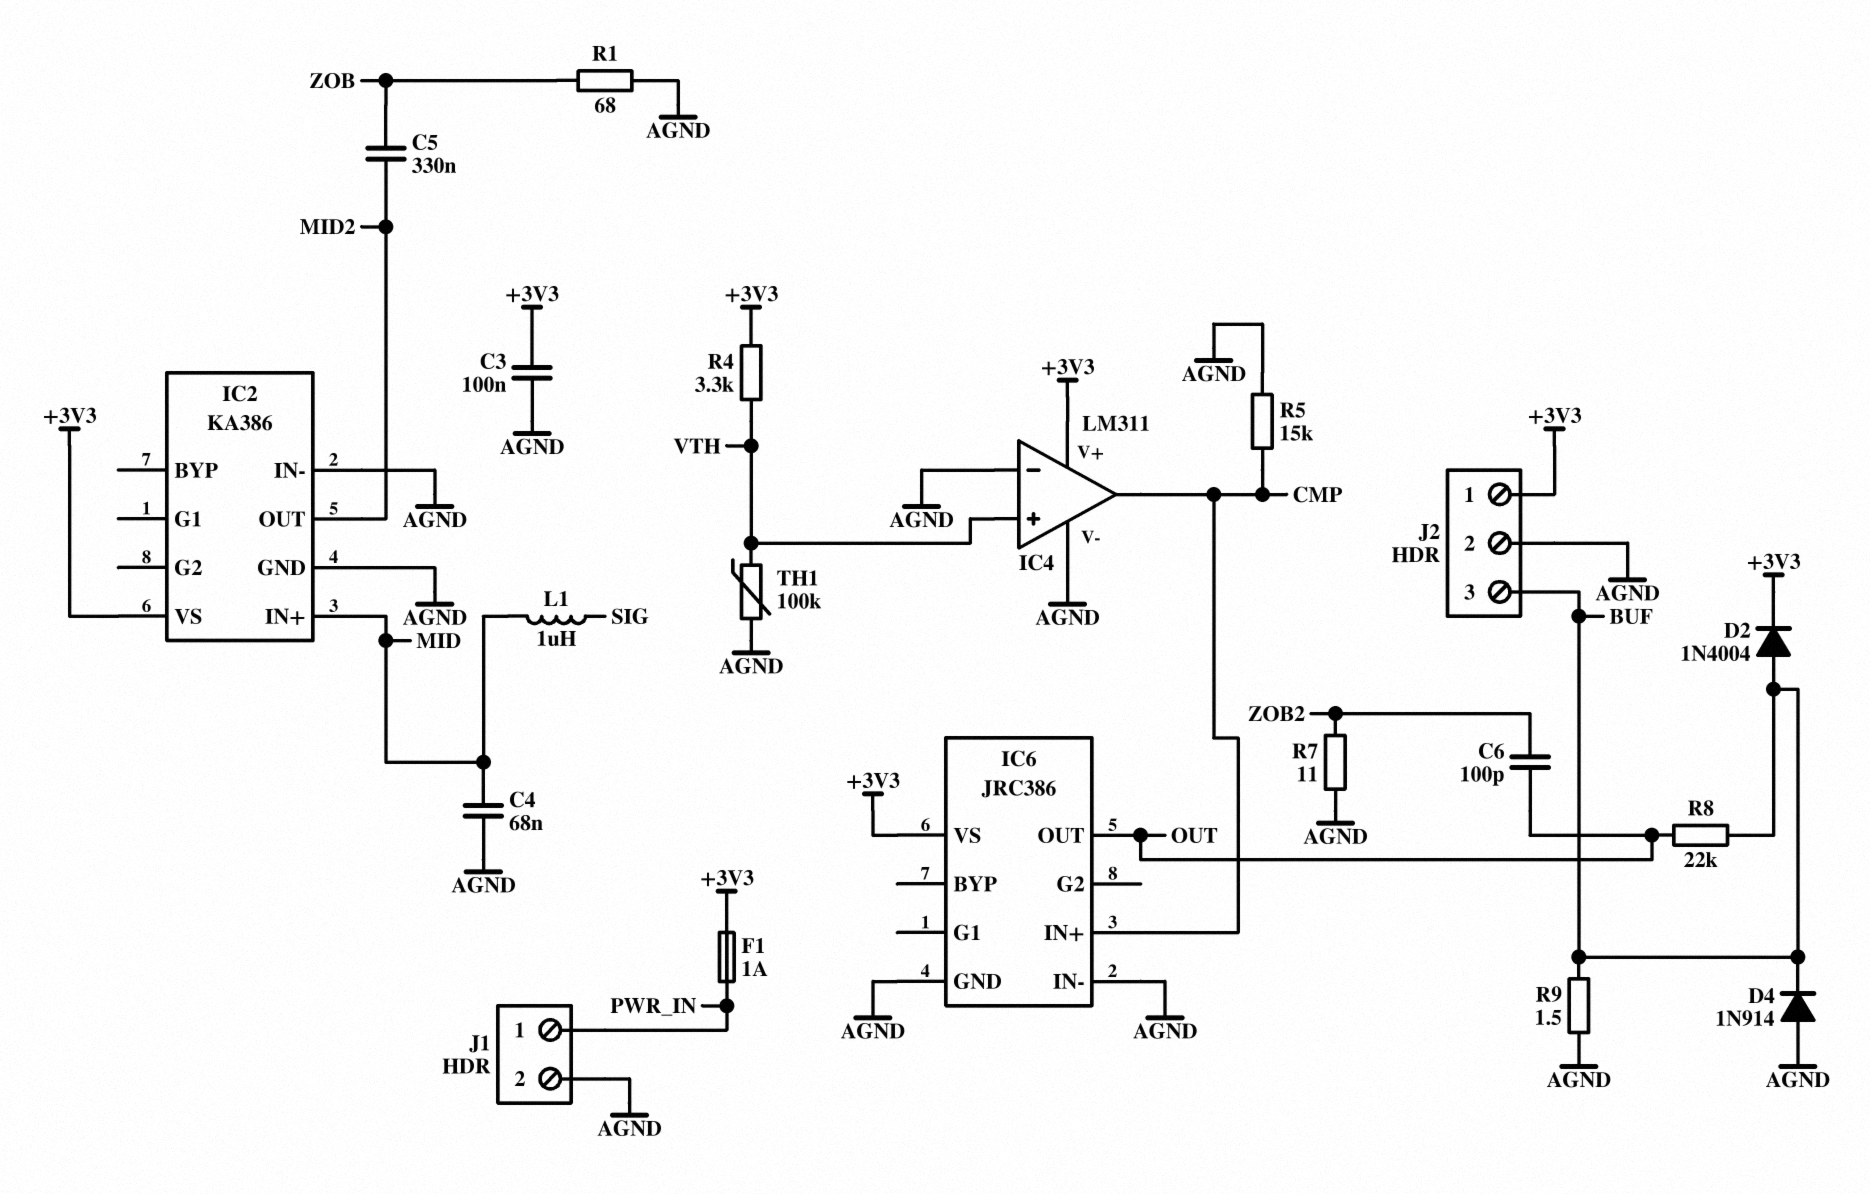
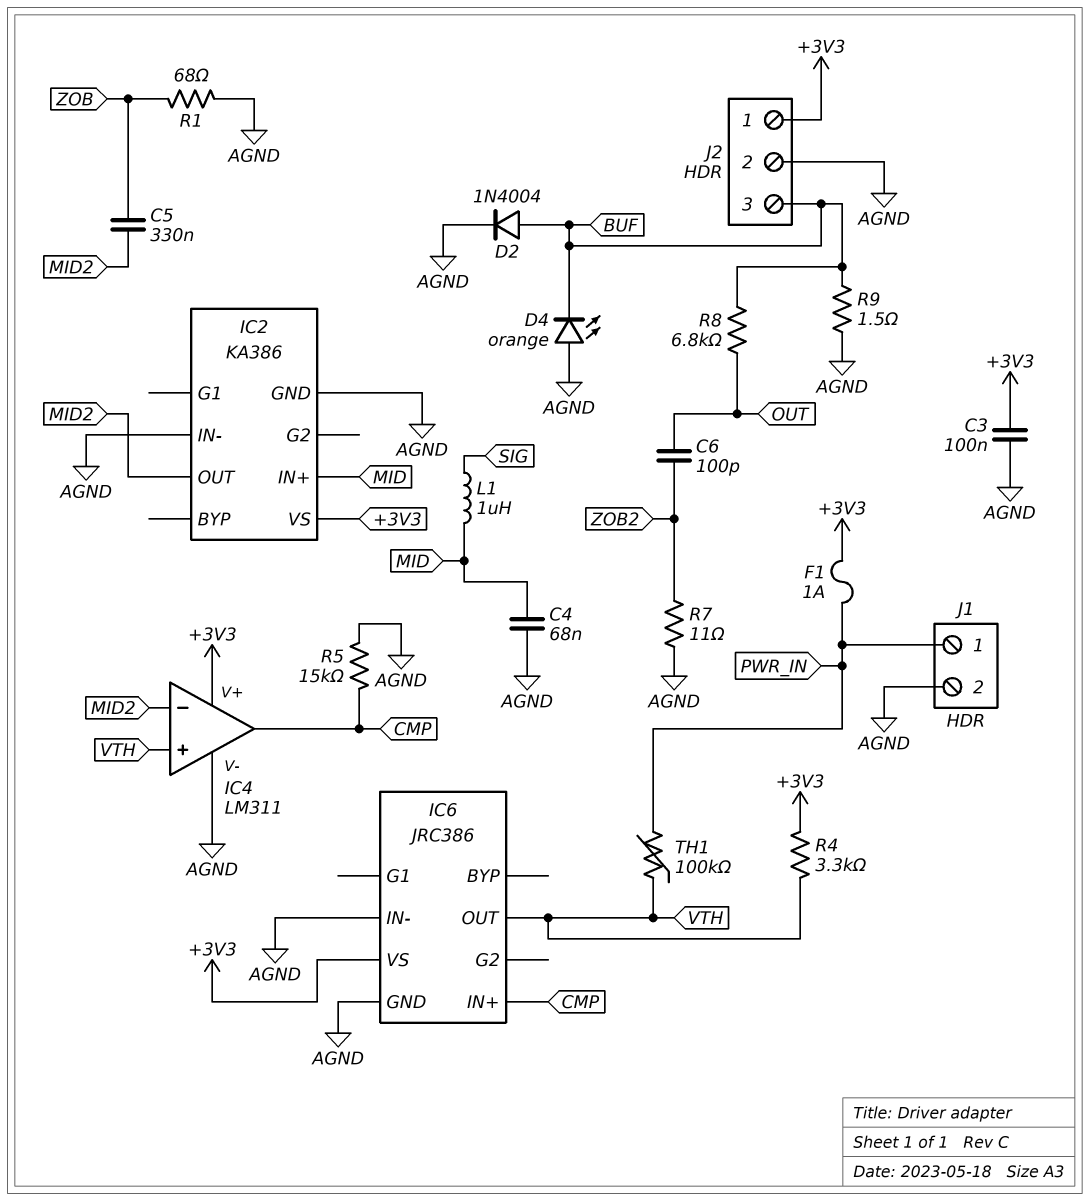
D2: diode 1N4004 (A BUF, K +3V3) -> diode 1N4004 (A BUF, K AGND)
D4: diode 1N914 (A AGND, K BUF) -> LED orange (A AGND, K BUF)
IC4 pin in-: AGND -> MID2
IC6 pin OUT: OUT -> VTH
R8: 22k (BUF, OUT) -> 6.8k (BUF, OUT)
TH1: 100k (AGND, VTH) -> 100k (PWR_IN, VTH)

